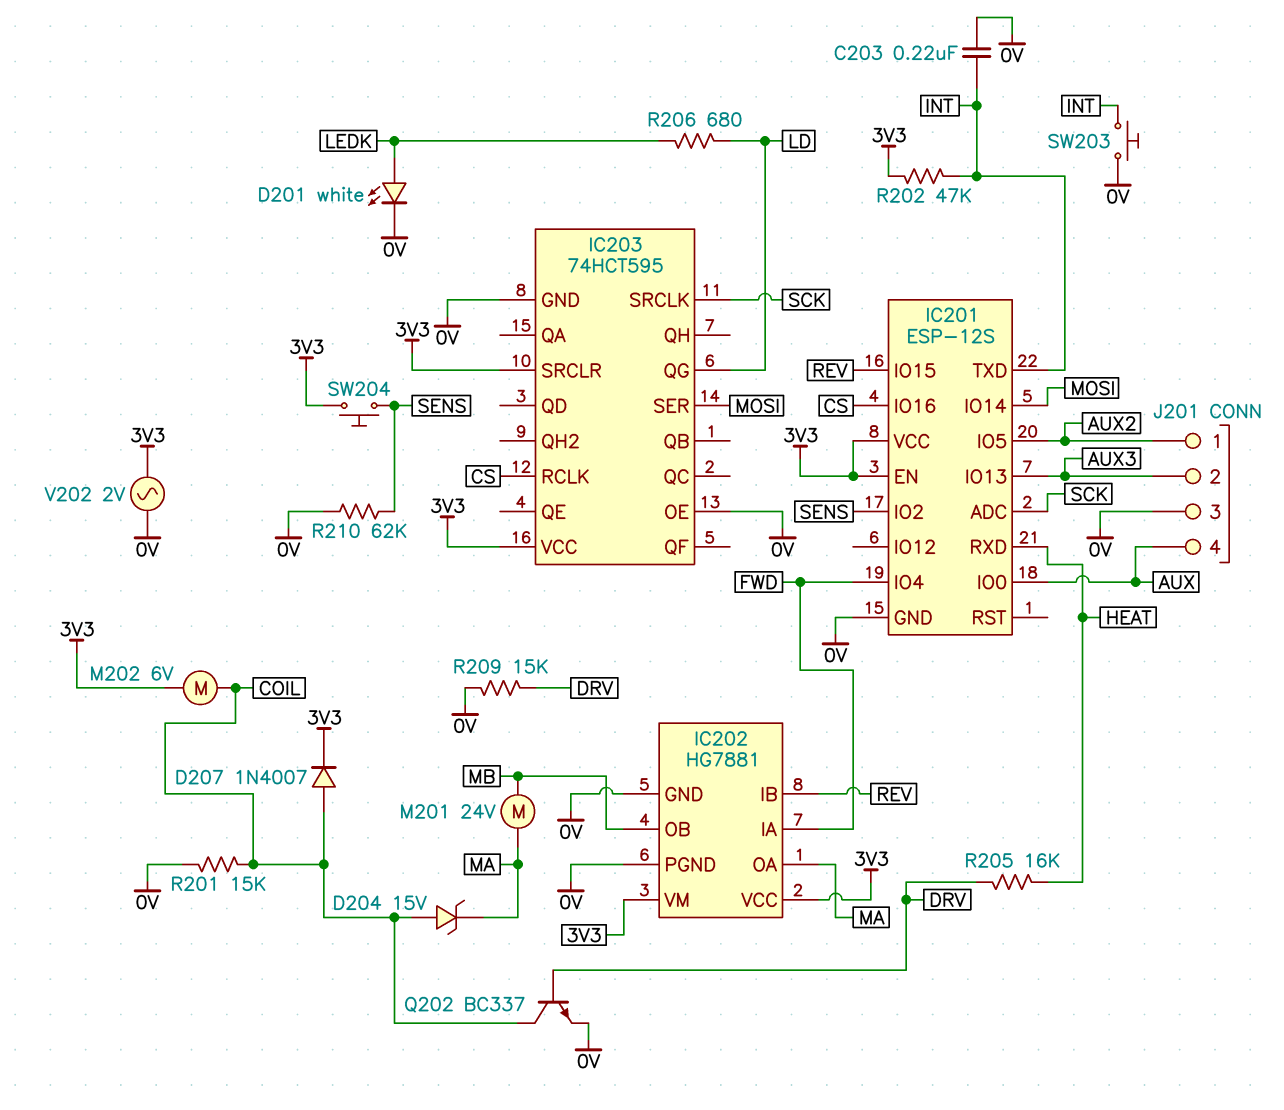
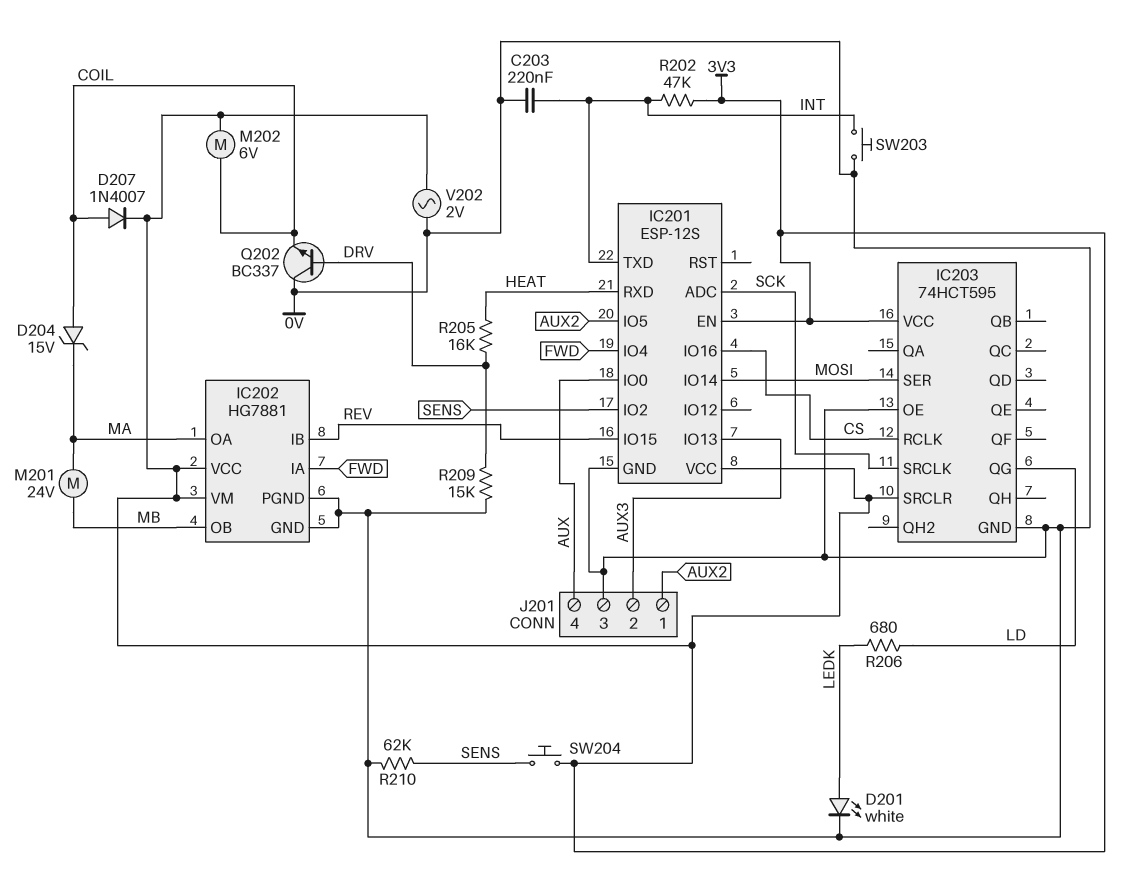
Q202: NPN BC337 (B DRV, C COIL, E 0V) -> NPN BC337 (B DRV, C 0V, E COIL)
R201: 15k (0V, COIL) -> none

